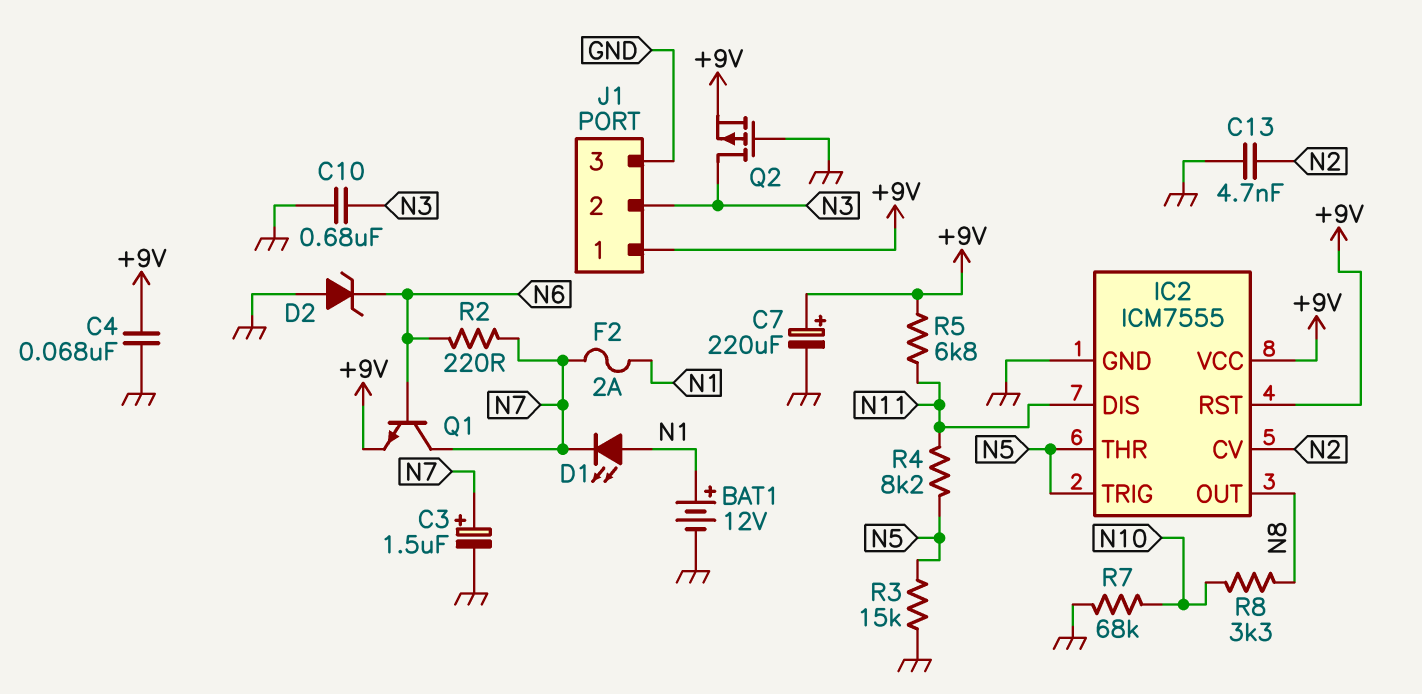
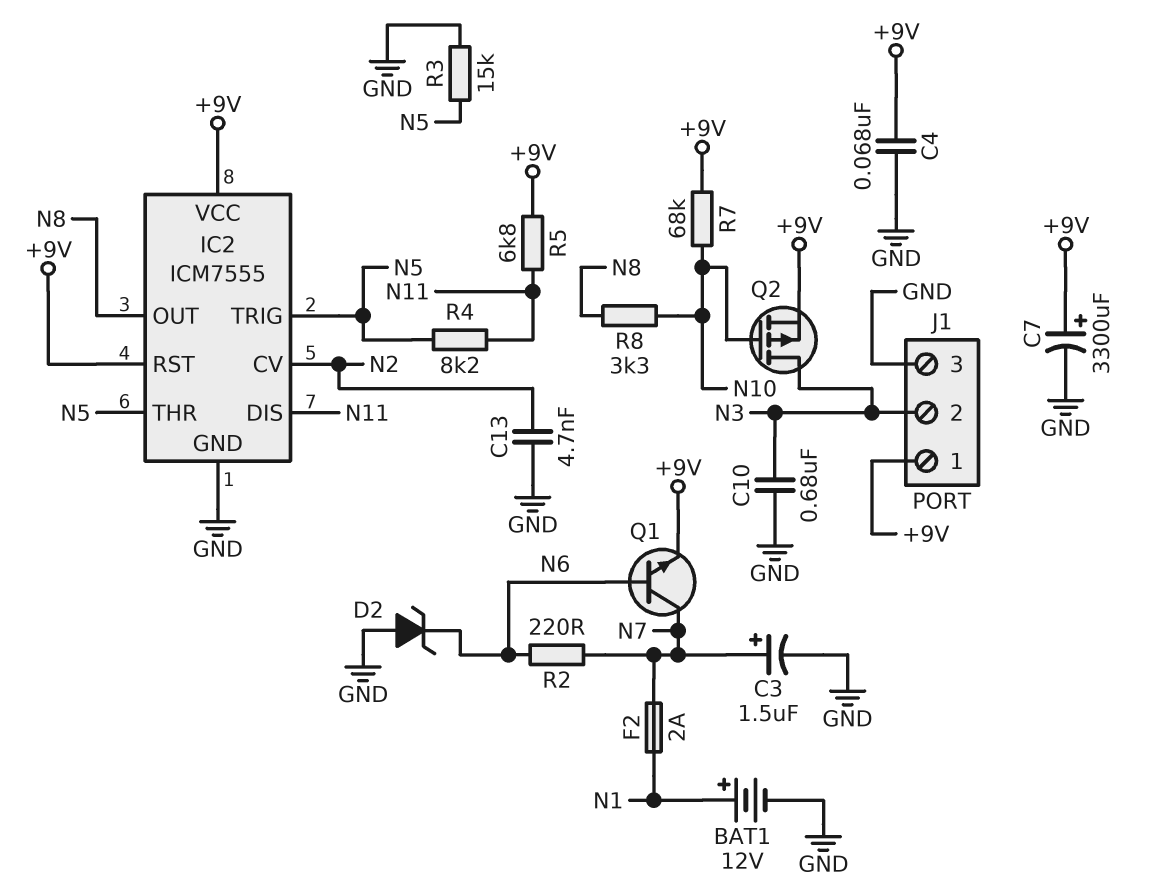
C7: 220uF (plus +9V, minus GND) -> 3300uF (plus +9V, minus GND)
D1: LED (A N1, K N7) -> none
Q2: PMOS (G GND, D N3, S +9V) -> PMOS (G N10, D N3, S +9V)
R7: 68k (GND, N10) -> 68k (+9V, N10)

